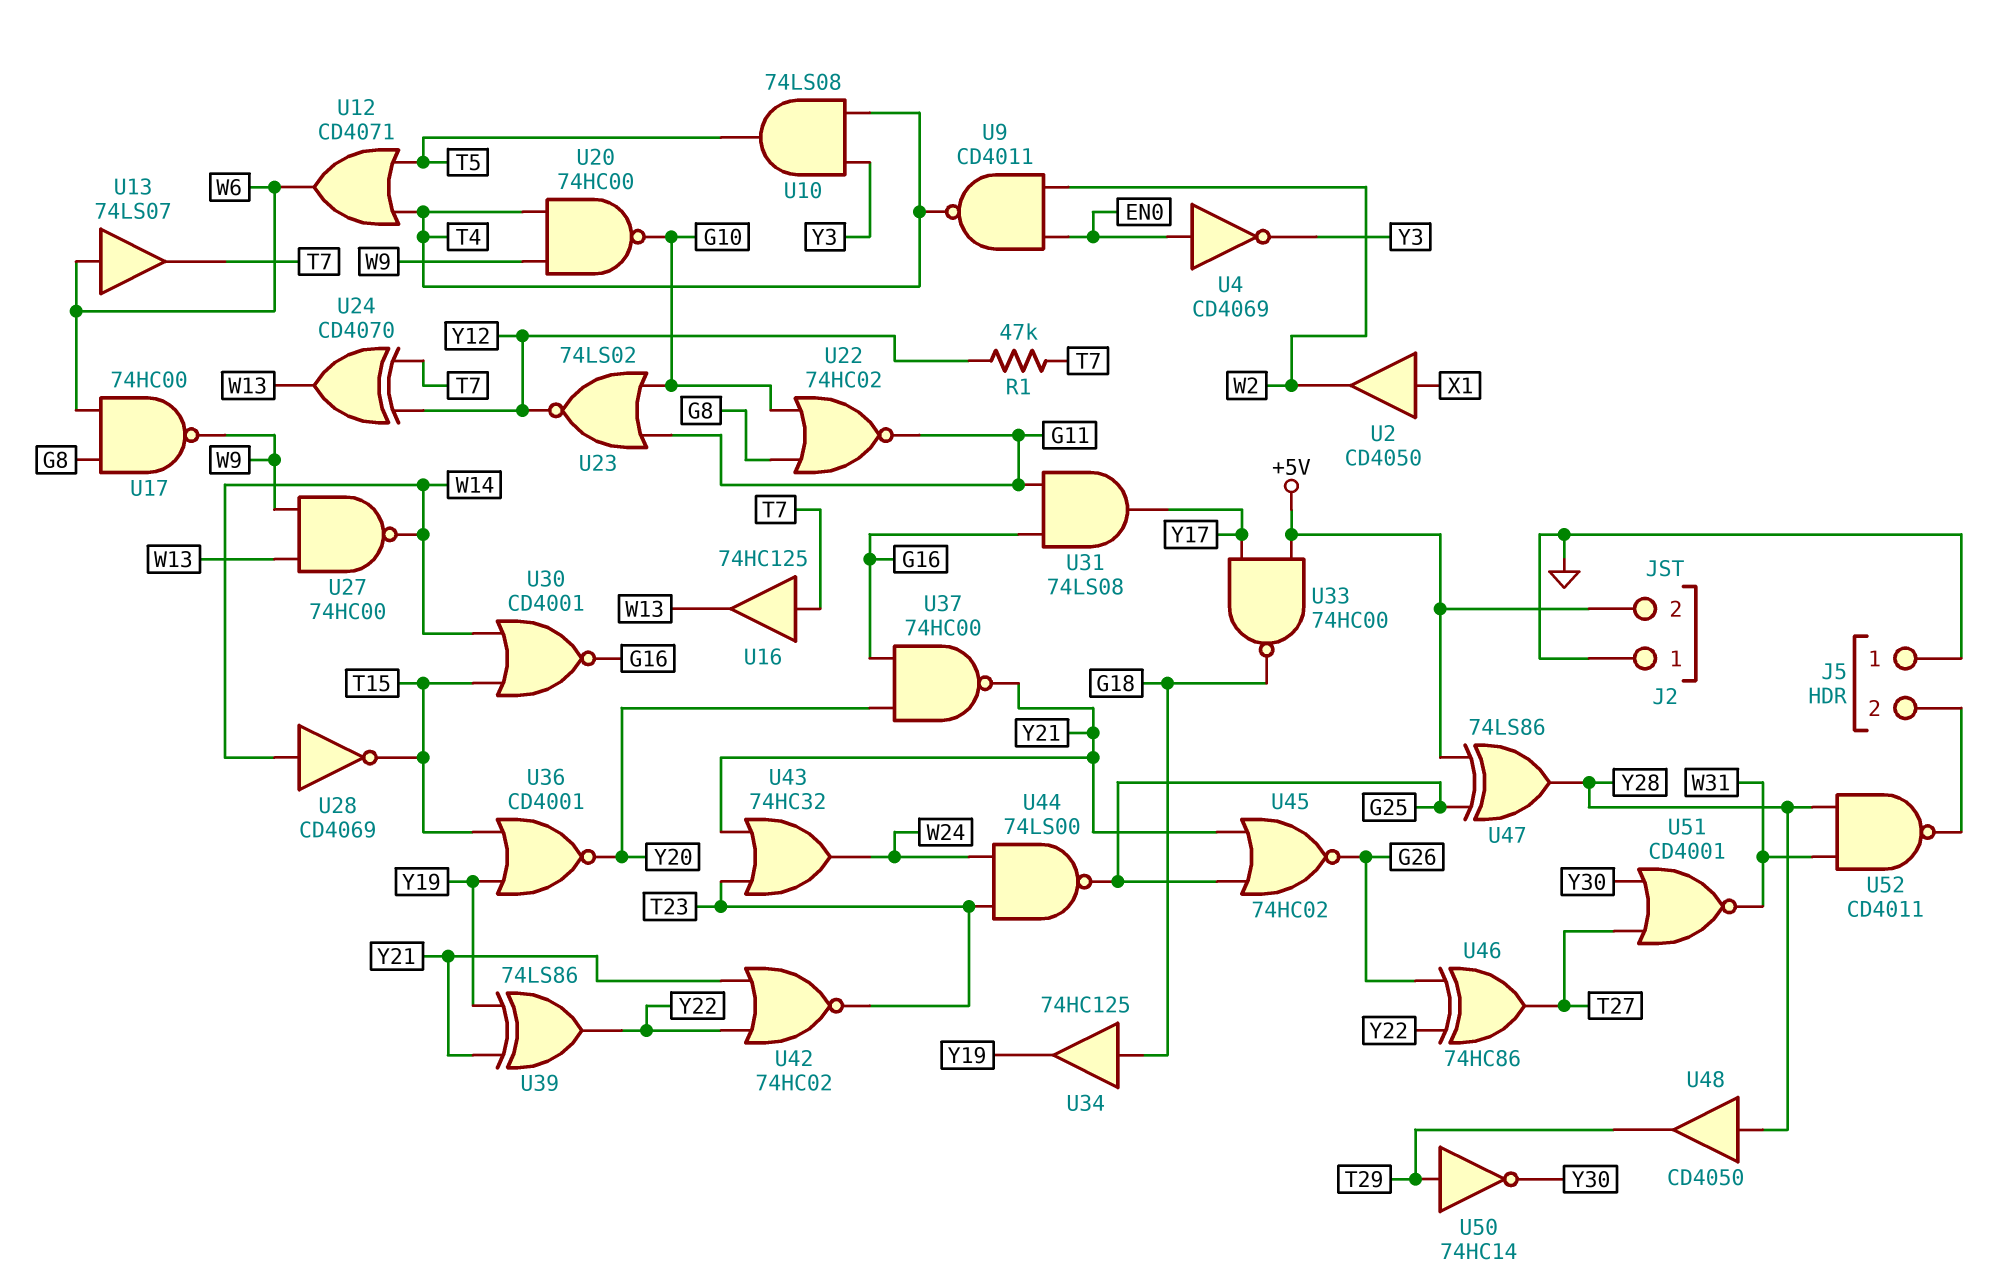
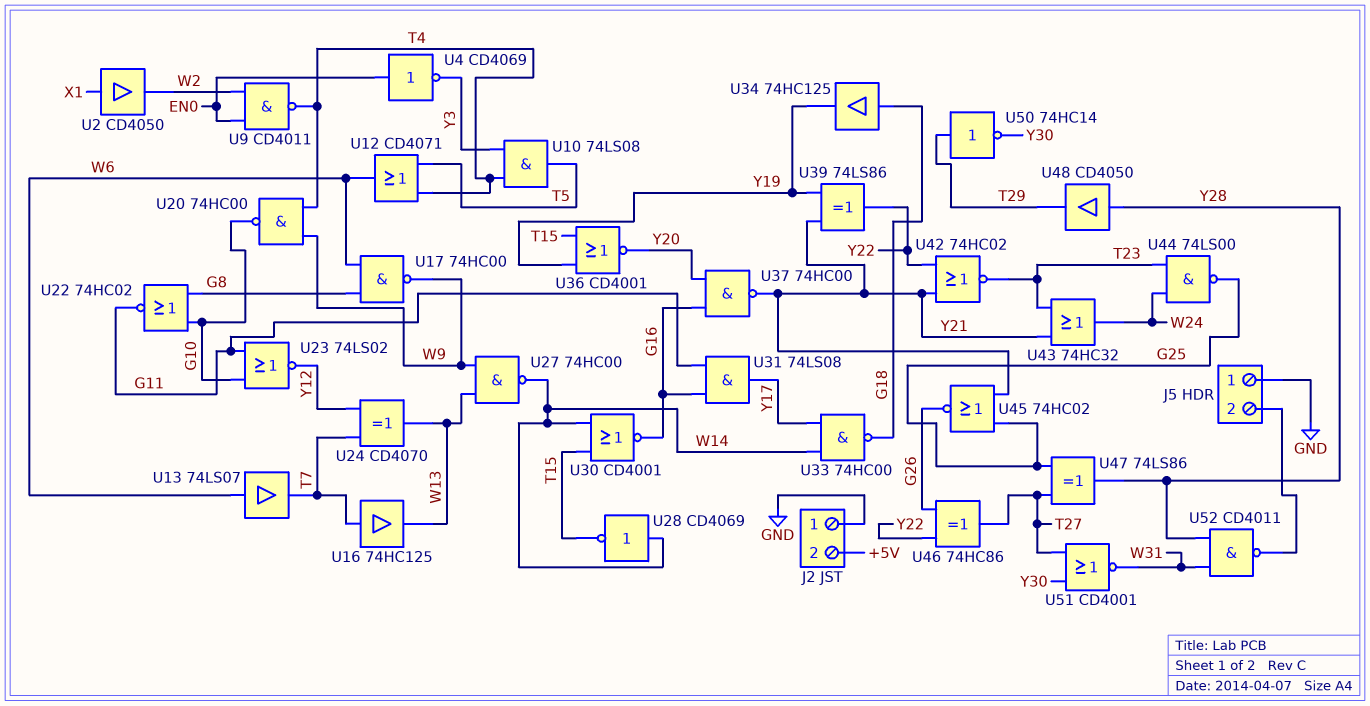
R1: 47k (T7, Y12) -> none
U33: NAND 74HC00 (in +5V, in Y17, out G18) -> NAND 74HC00 (in W14, in Y17, out G18)
U47: XOR 74LS86 (in +5V, in G25, out Y28) -> XOR 74LS86 (in G25, in T27, out Y28)

